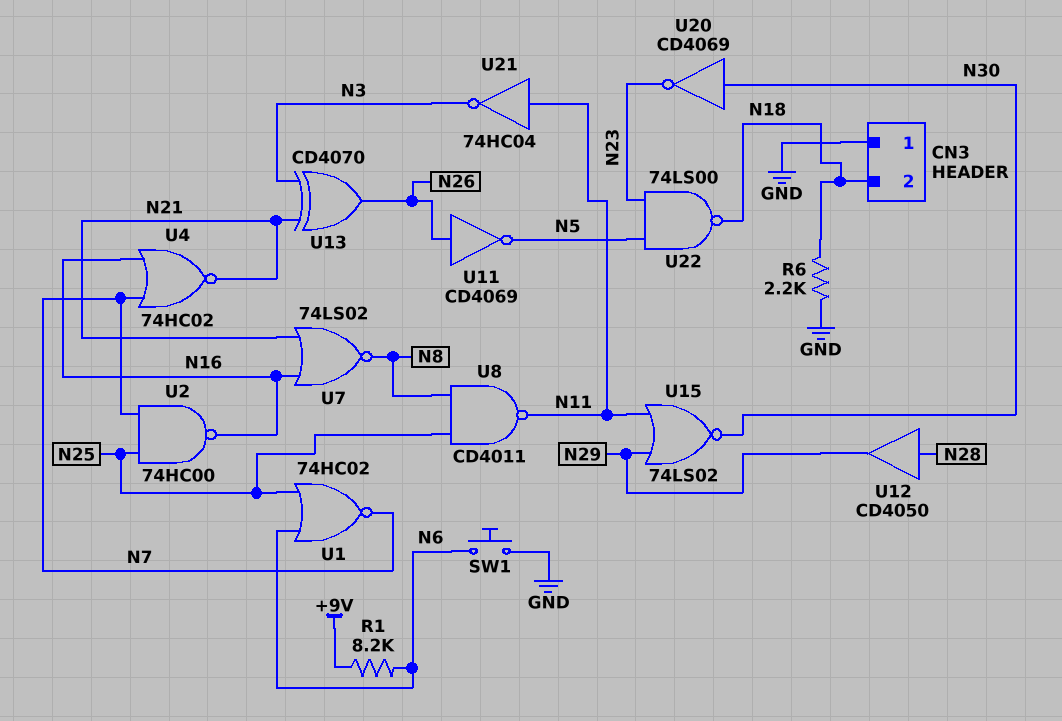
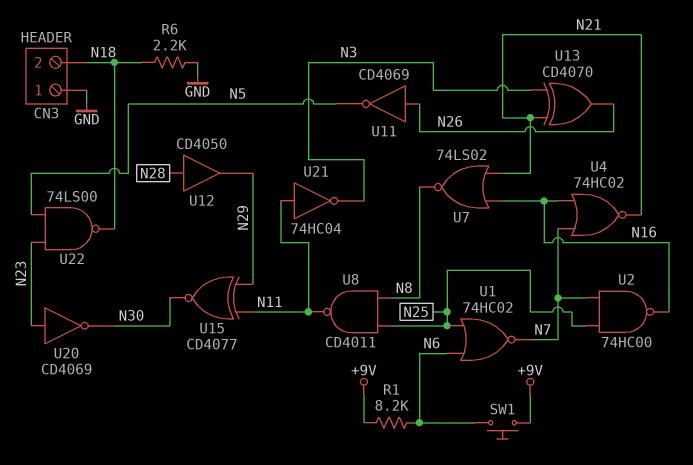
SW1: button (GND, N6) -> button (+9V, N6)
U15: NOR 74LS02 (in N11, in N29, out N30) -> XNOR CD4077 (in N11, in N29, out N30)
U20: NOT CD4069 (in N30, out N23) -> NOT CD4069 (in N23, out N30)

